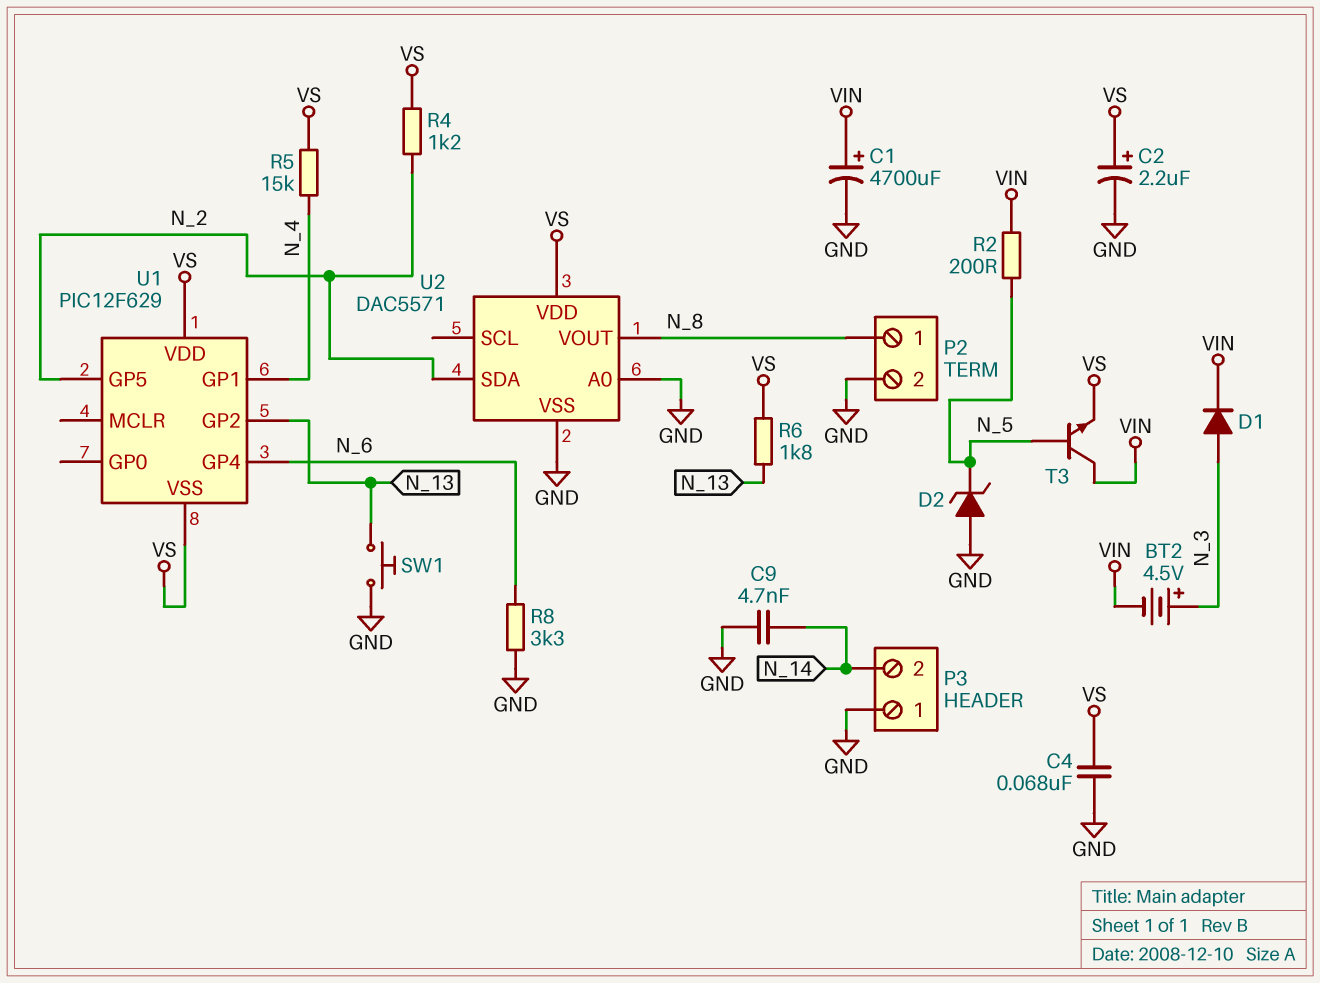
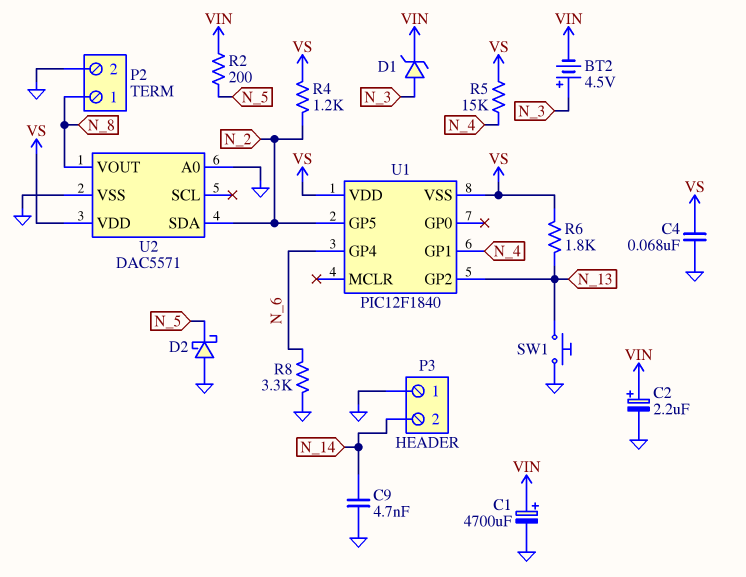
C2: 2.2uF (plus VS, minus GND) -> 2.2uF (plus VIN, minus GND)
D1: diode (A N_3, K VIN) -> zener (A N_3, K VIN)
D2: zener (A GND, K N_5) -> schottky (A GND, K N_5)
T3: NPN (B N_5, C VIN, E VS) -> none
U1: PIC12F629 -> PIC12F1840

